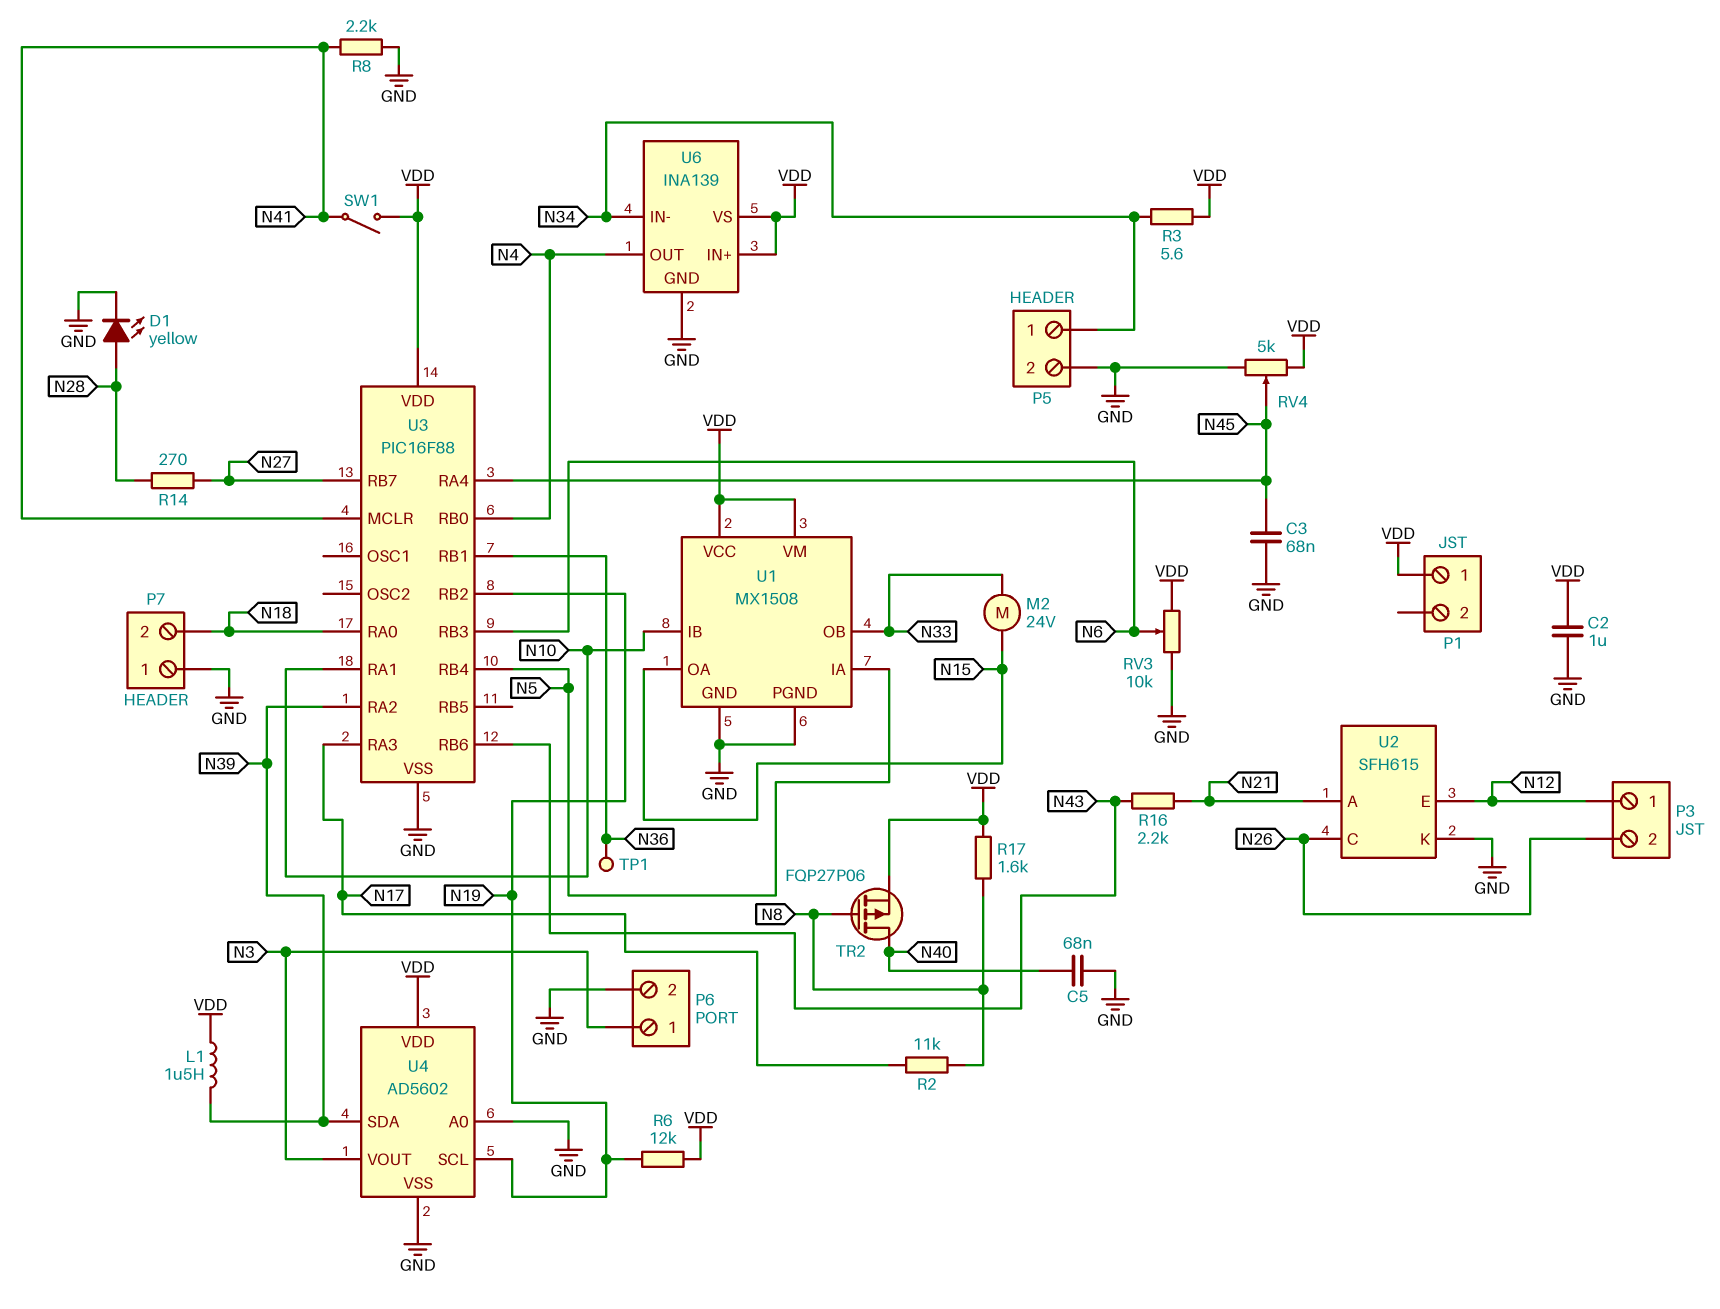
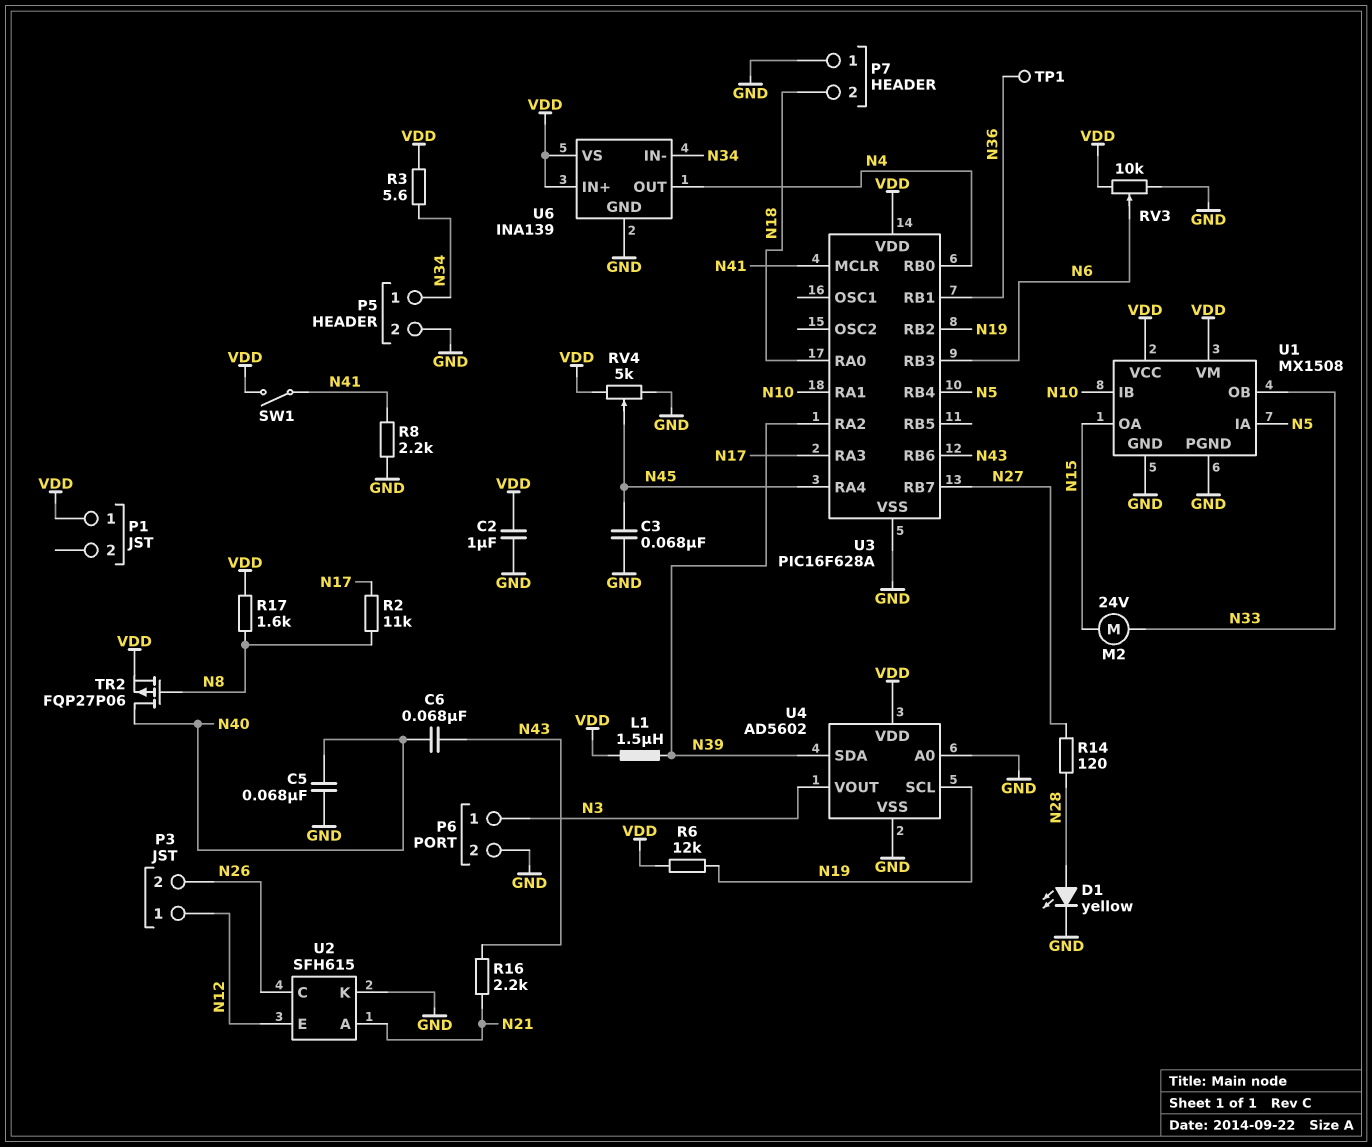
C6: none -> 68nF (N40, N43)
R14: 270 (N27, N28) -> 120 (N27, N28)
U3: PIC16F88 -> PIC16F628A

